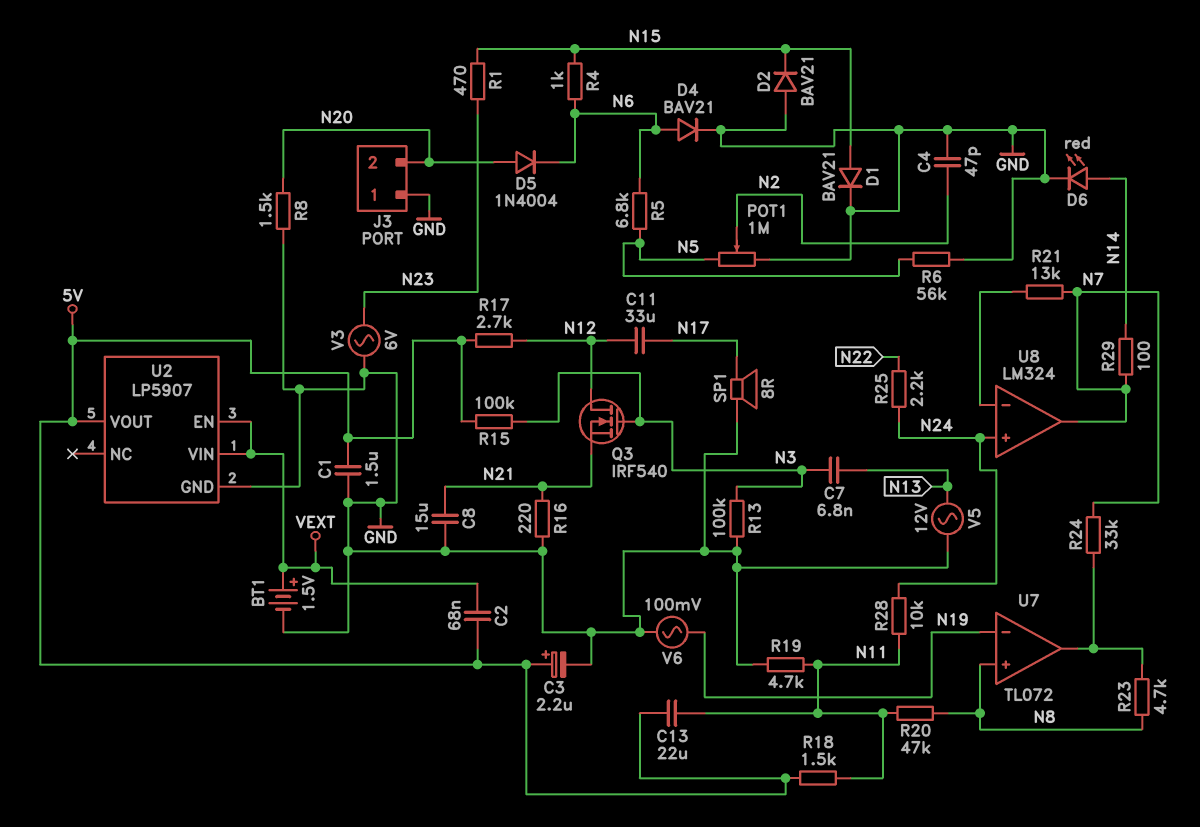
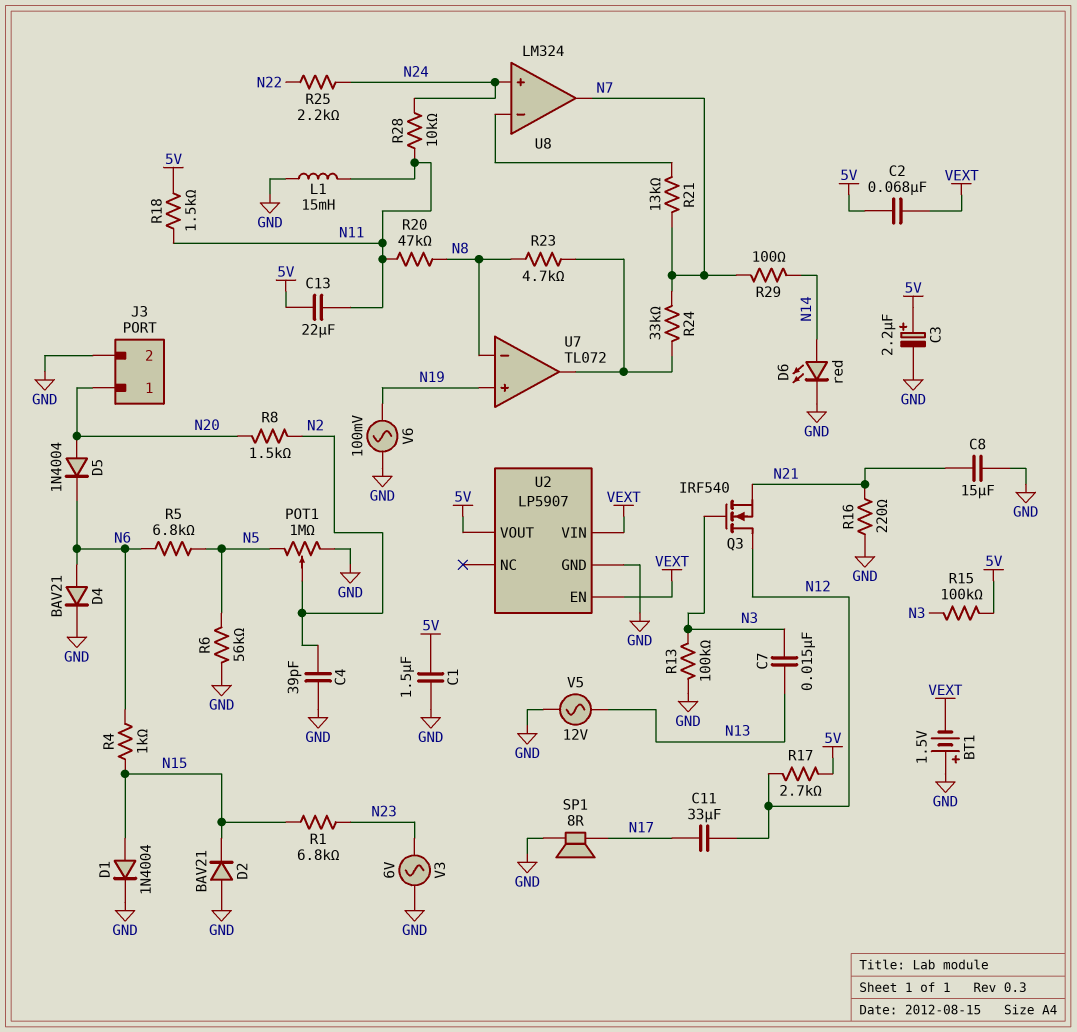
BT1: 1.5V (plus VEXT, minus GND) -> 1.5V (plus GND, minus VEXT)
C4: 47pF (GND, N2) -> 39pF (GND, N2)
C7: 6.8nF (N3, N13) -> 15nF (N3, N13)
D1: diode BAV21 (A N15, K GND) -> diode 1N4004 (A N15, K GND)
J3 pin 1: GND -> N20
J3 pin 2: N20 -> GND
L1: none -> 15mH (GND, N11)
R1: 470 (N15, N23) -> 6.8k (N15, N23)
R8: 1.5k (GND, N20) -> 1.5k (N2, N20)
R19: 4.7k (GND, N11) -> none
U7 pin in+: N8 -> N19
U7 pin in-: N19 -> N8

